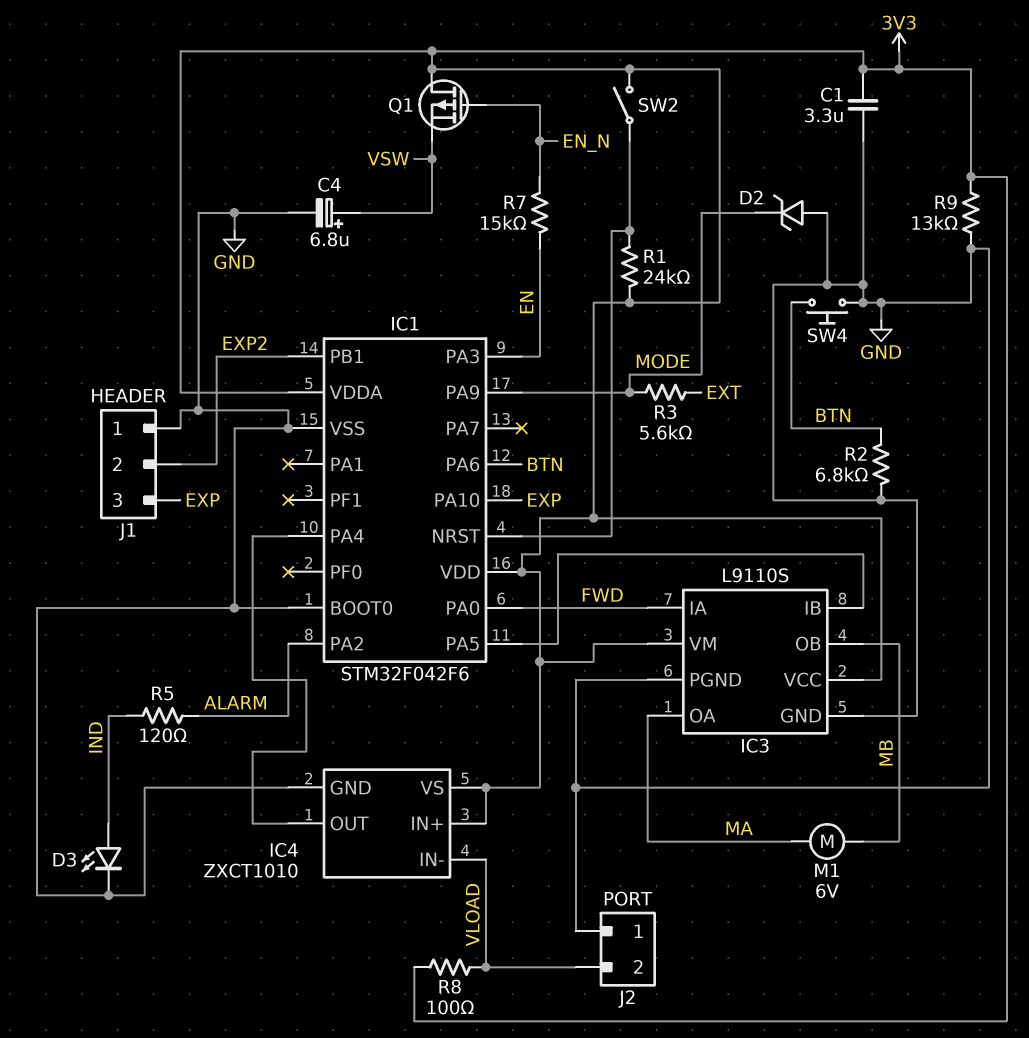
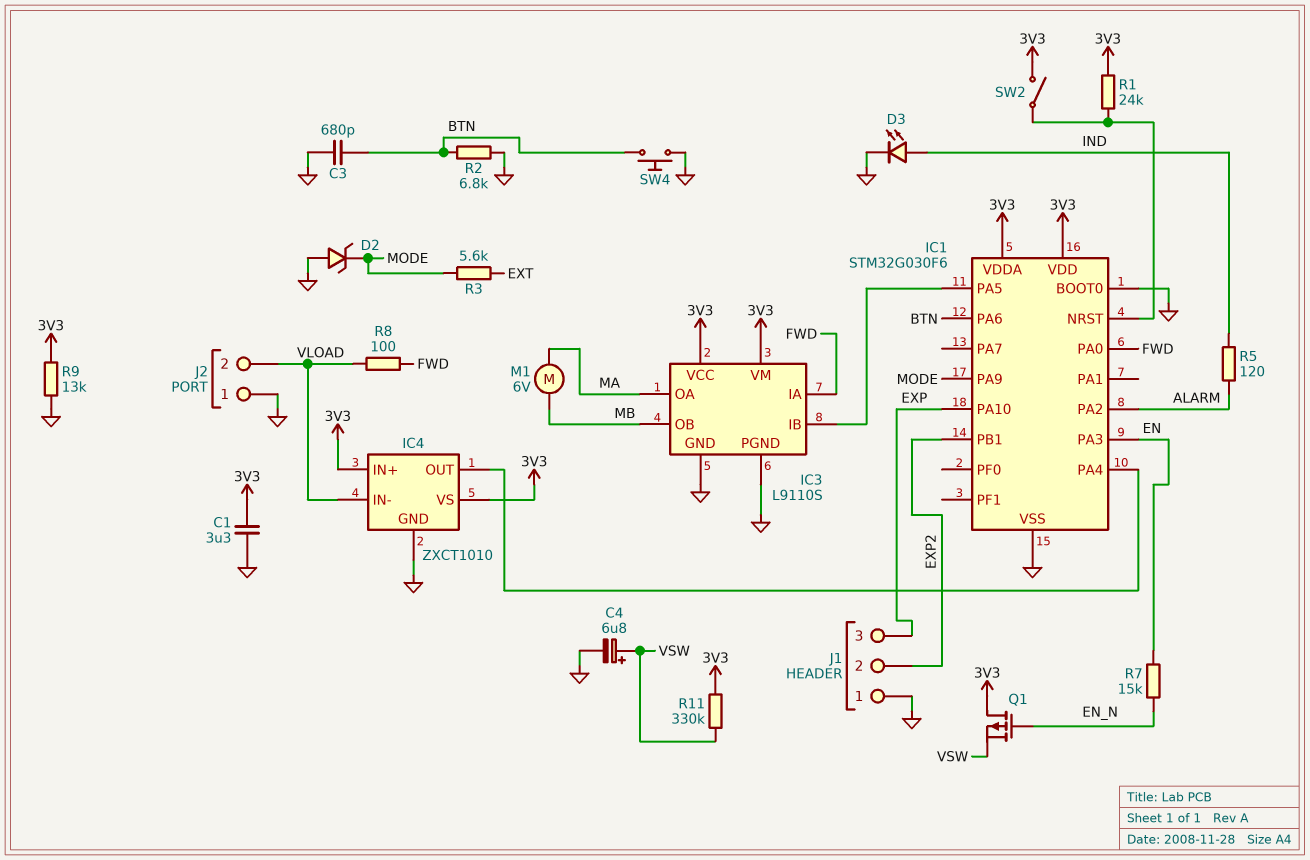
C3: none -> 680pF (BTN, GND)
IC1: STM32F042F6 -> STM32G030F6
R8: 100 (3V3, VLOAD) -> 100 (FWD, VLOAD)
R11: none -> 330k (3V3, VSW)

